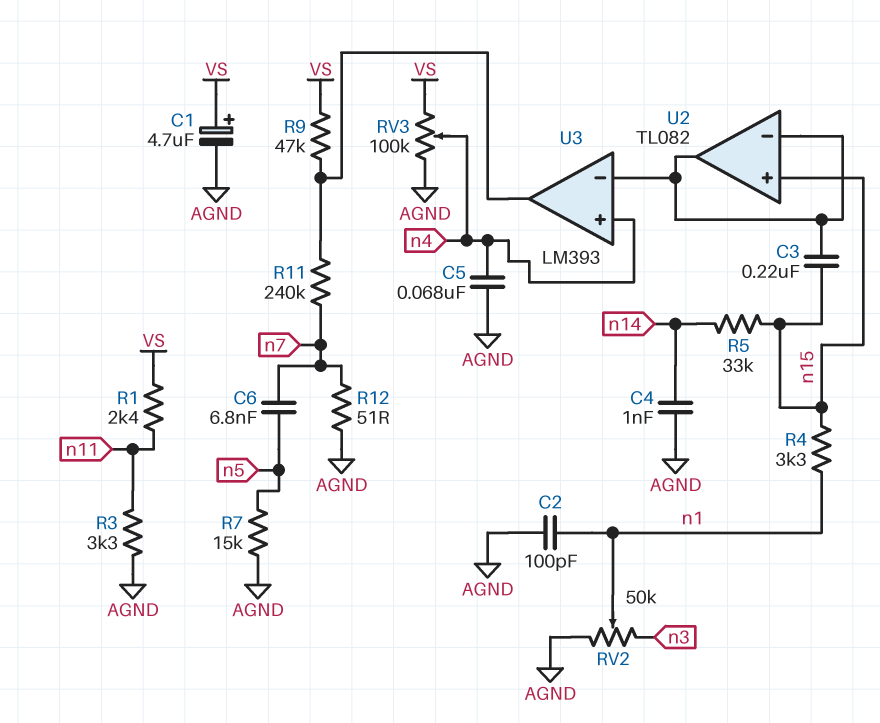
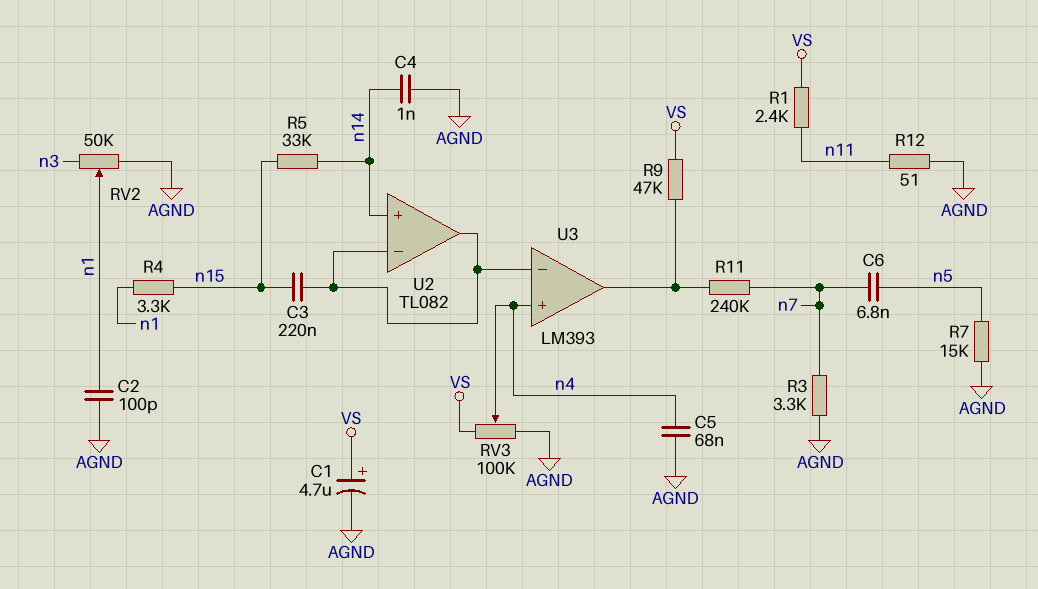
R3: 3.3k (AGND, n11) -> 3.3k (AGND, n7)
R12: 51 (AGND, n7) -> 51 (AGND, n11)
U2 pin in+: n15 -> n14

